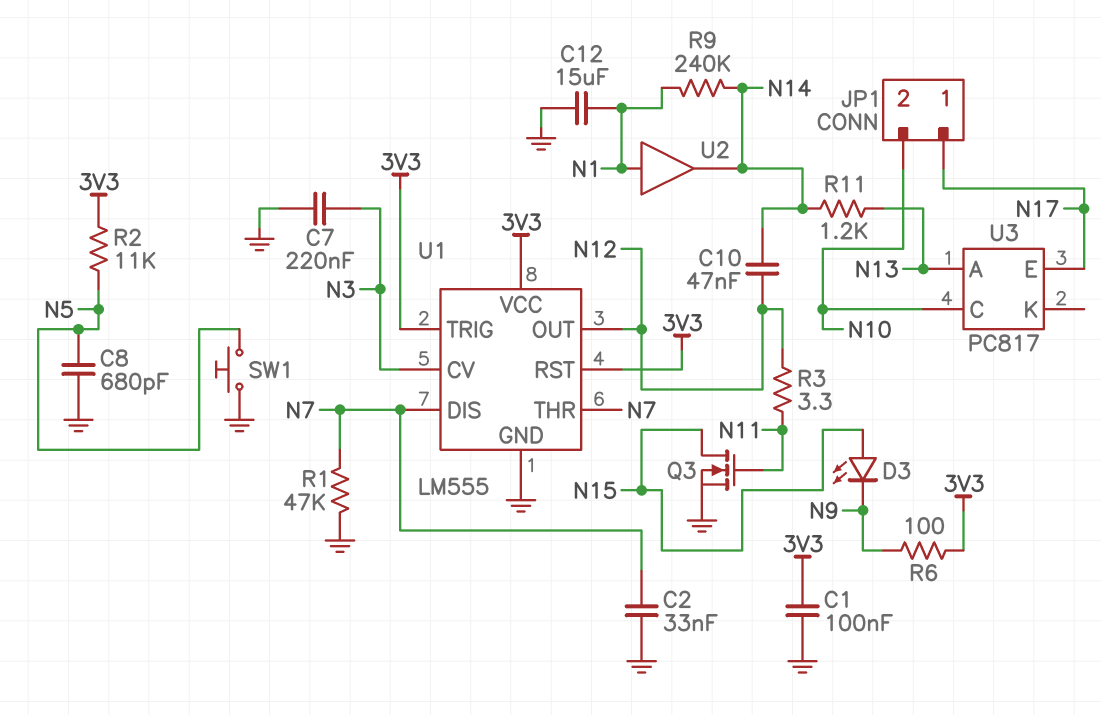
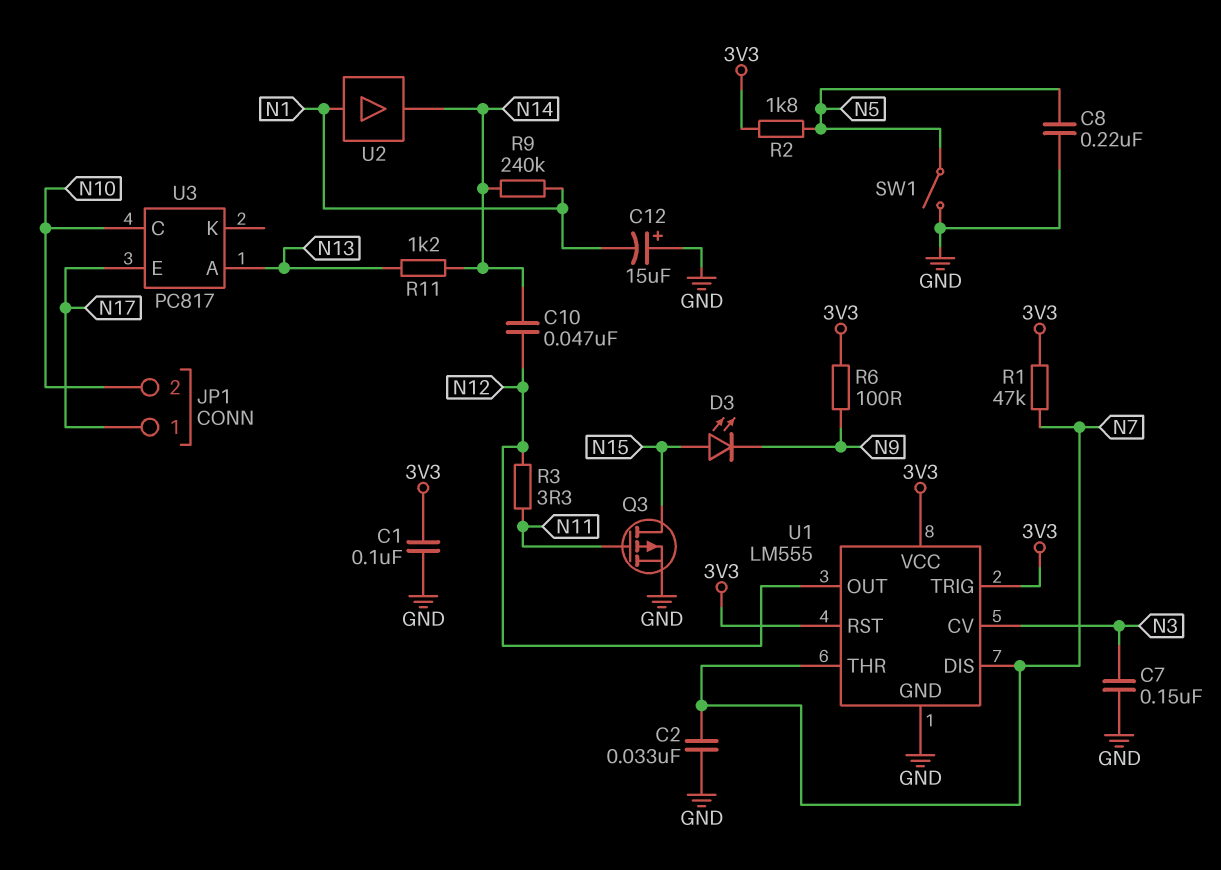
C7: 220nF (GND, N3) -> 150nF (GND, N3)
C8: 680pF (GND, N5) -> 220nF (GND, N5)
C12: 15uF (GND, N1) -> 15uF (plus GND, minus N1)
Q3: NMOS (G N11, D N15, S GND) -> PMOS (G N11, D N15, S GND)
R1: 47k (GND, N7) -> 47k (3V3, N7)
R2: 11k (3V3, N5) -> 1.8k (3V3, N5)
SW1: button (GND, N5) -> switch (GND, N5)

